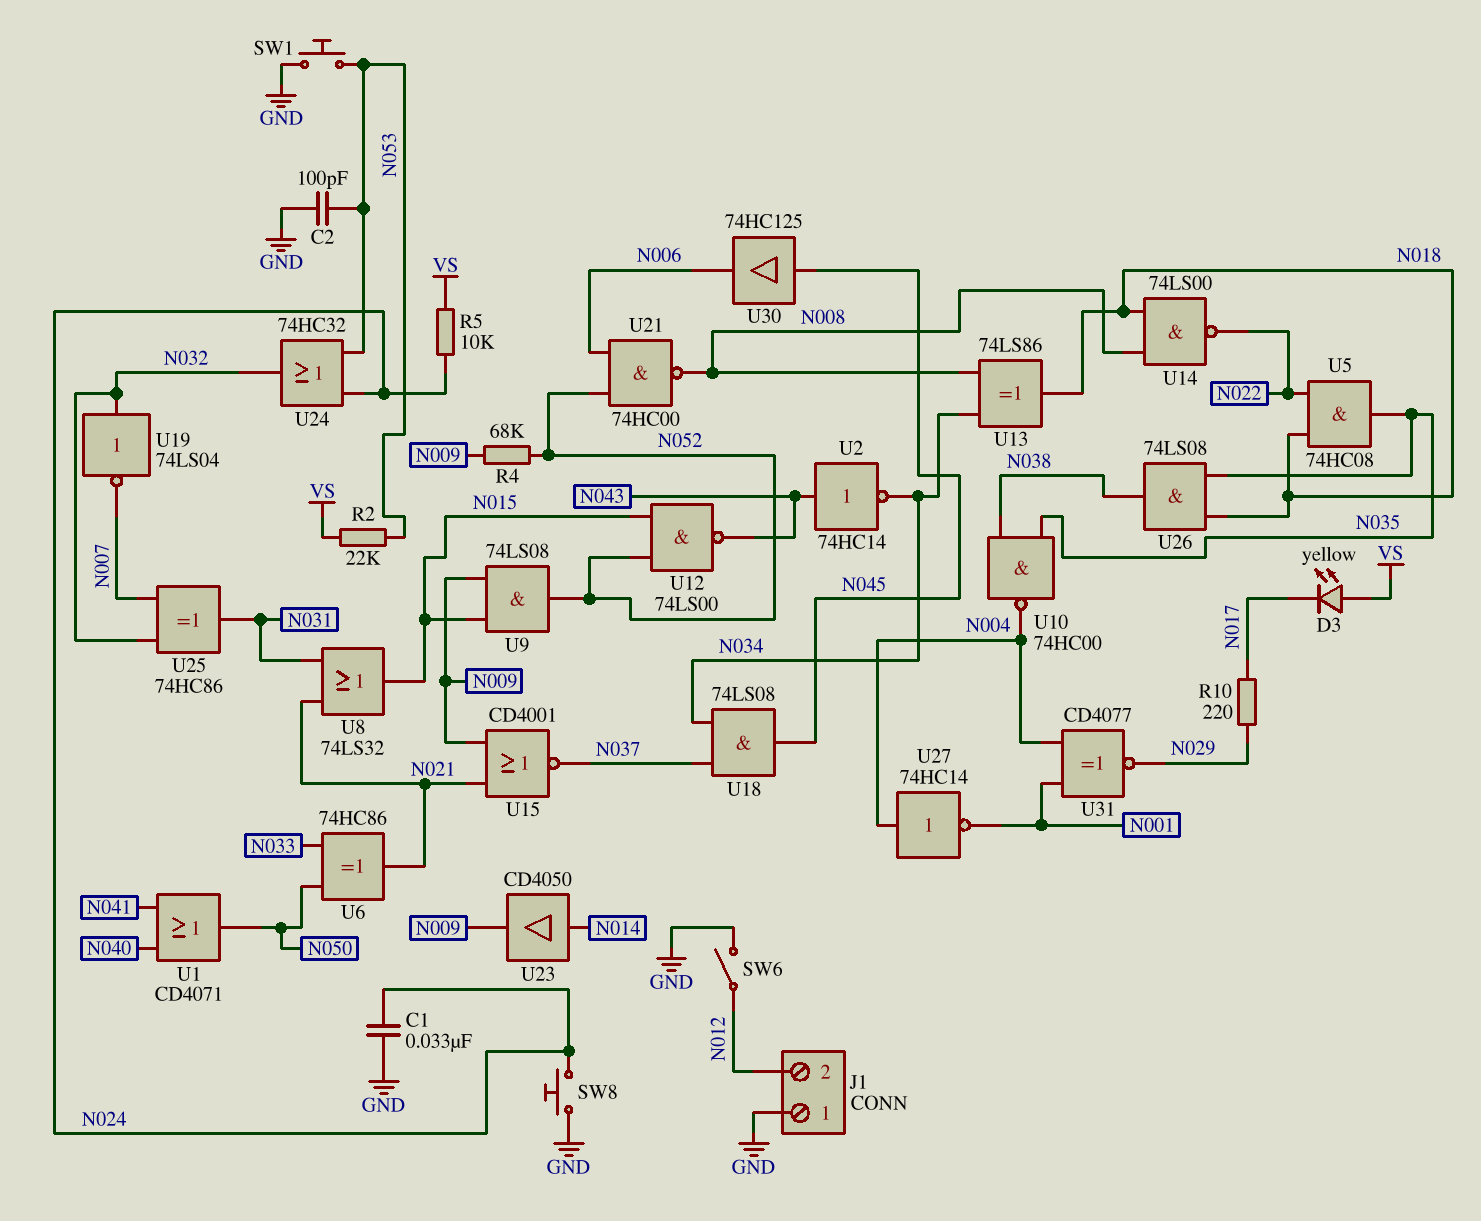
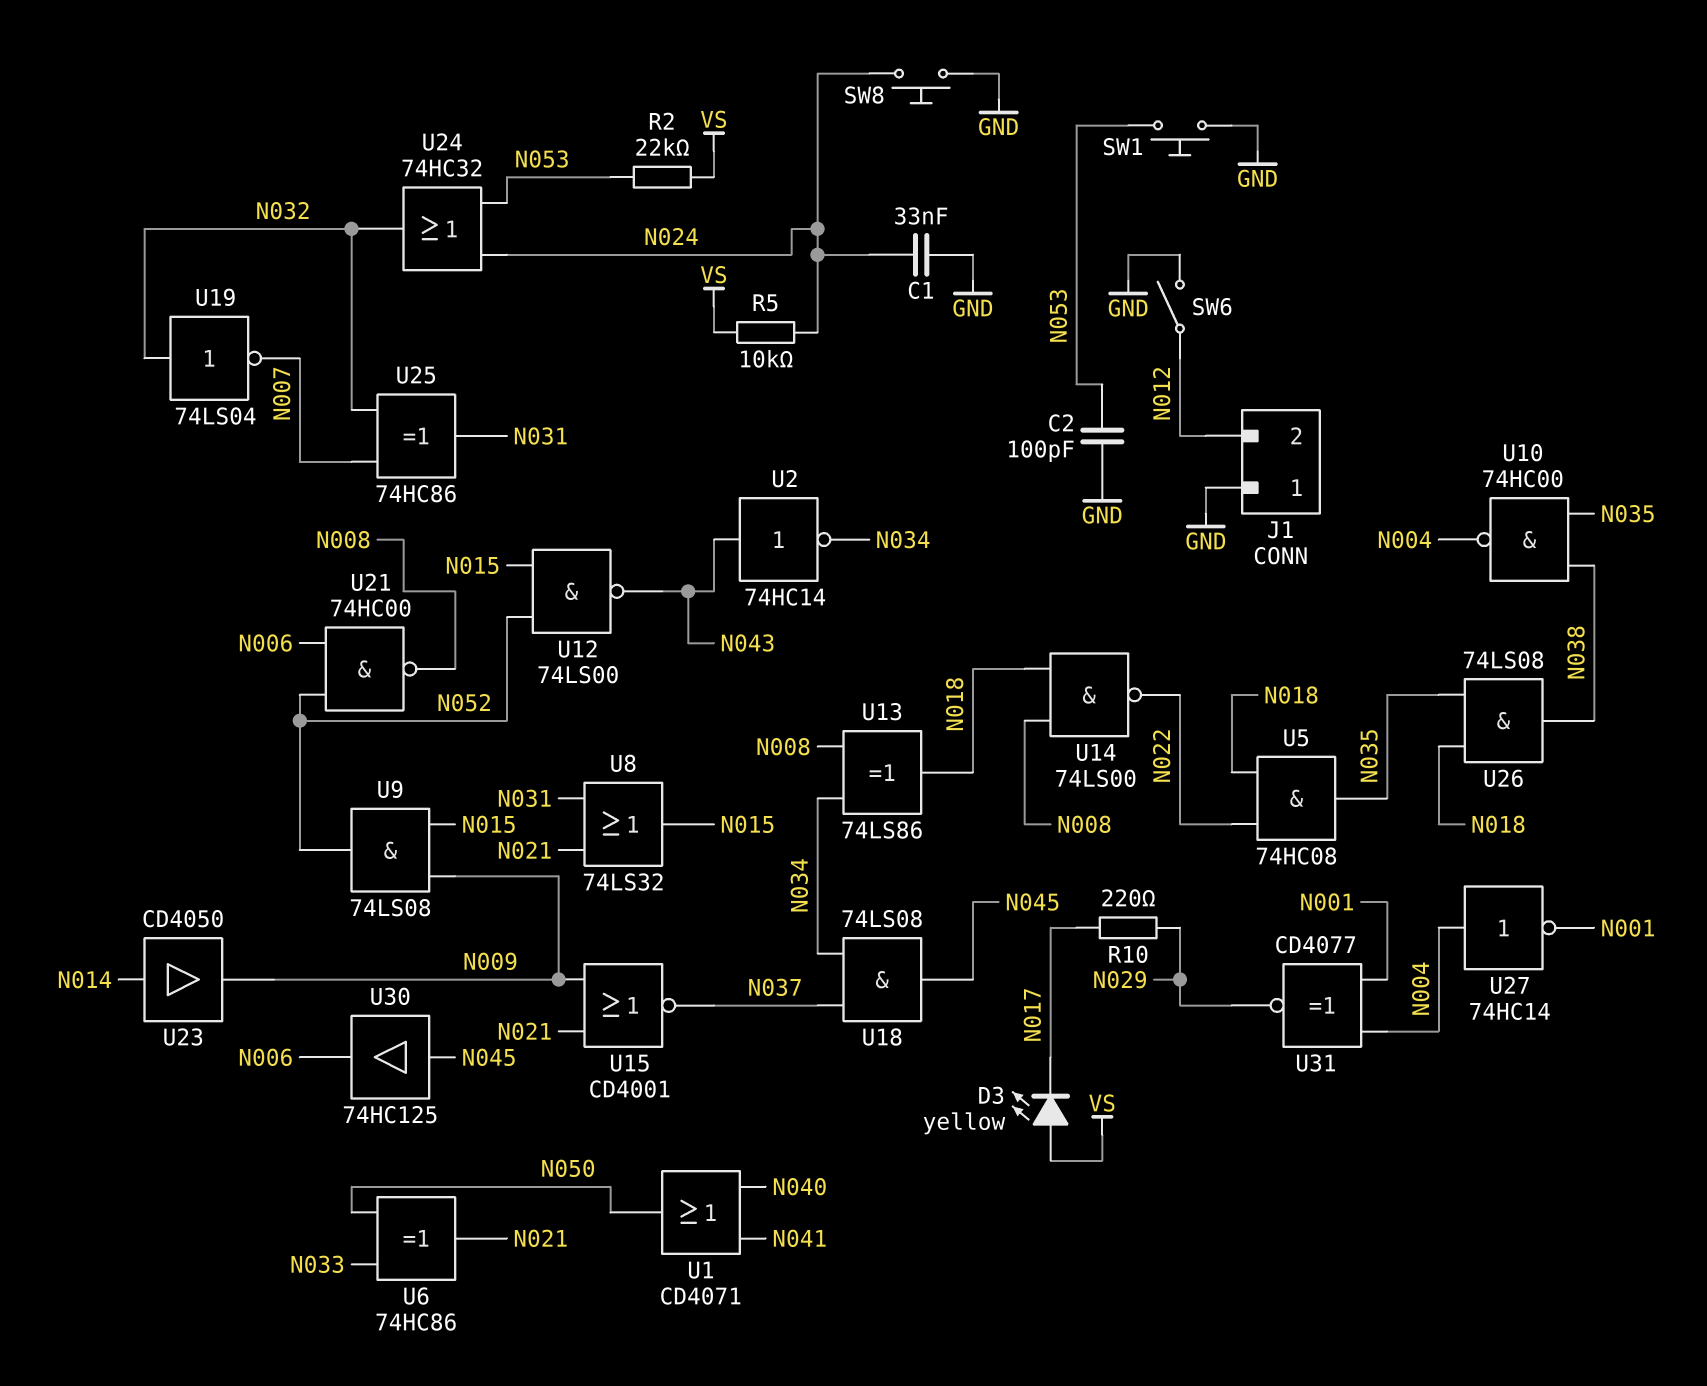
R4: 68k (N009, N052) -> none

